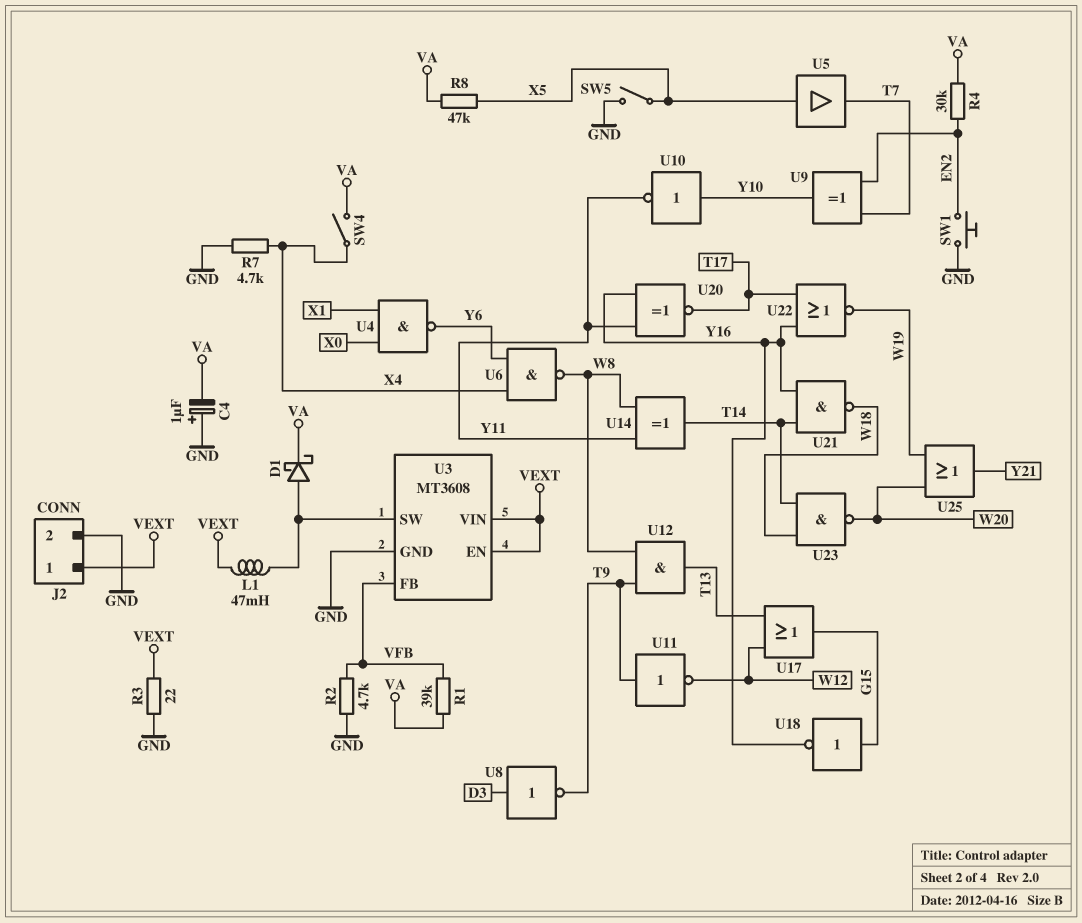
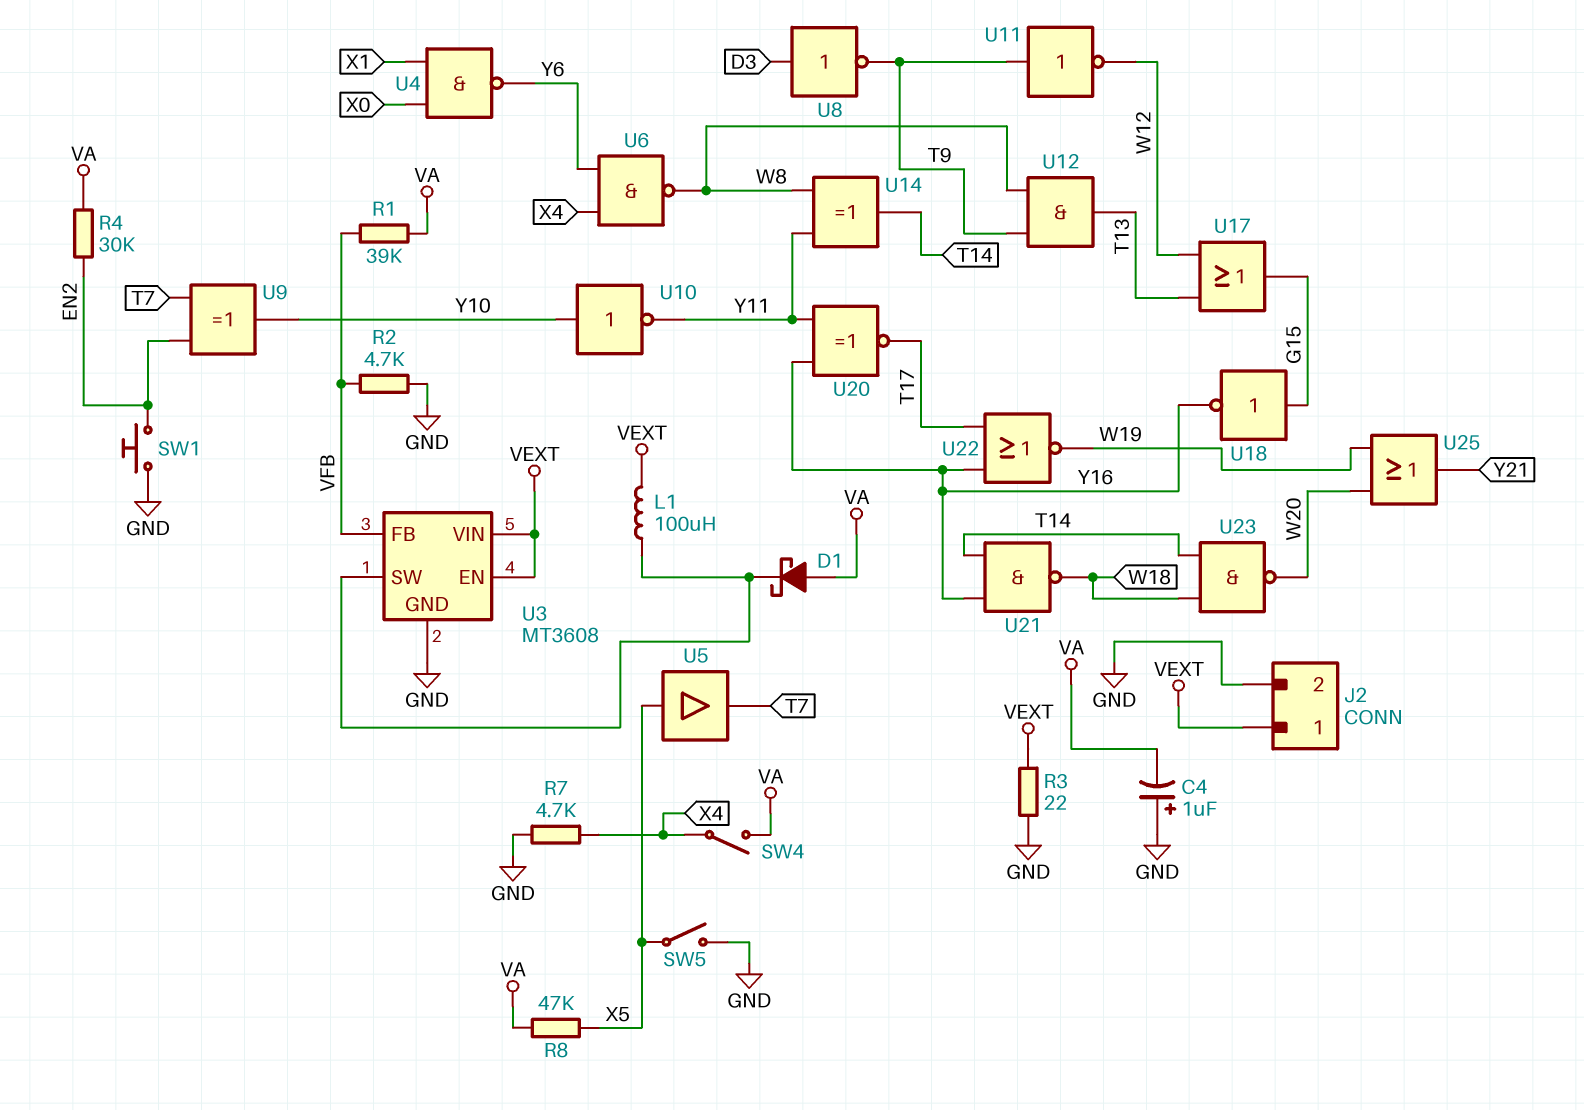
D1: schottky (A U3/SW, K VA) -> schottky (A VA, K U3/SW)
L1: 47mH (U3/SW, VEXT) -> 100uH (U3/SW, VEXT)

